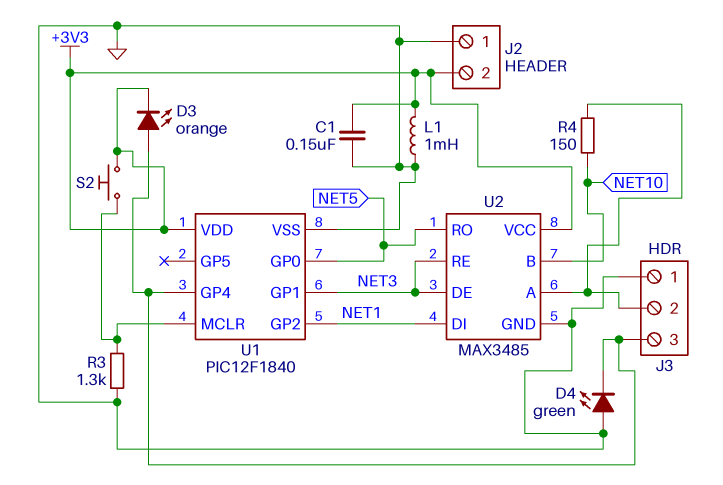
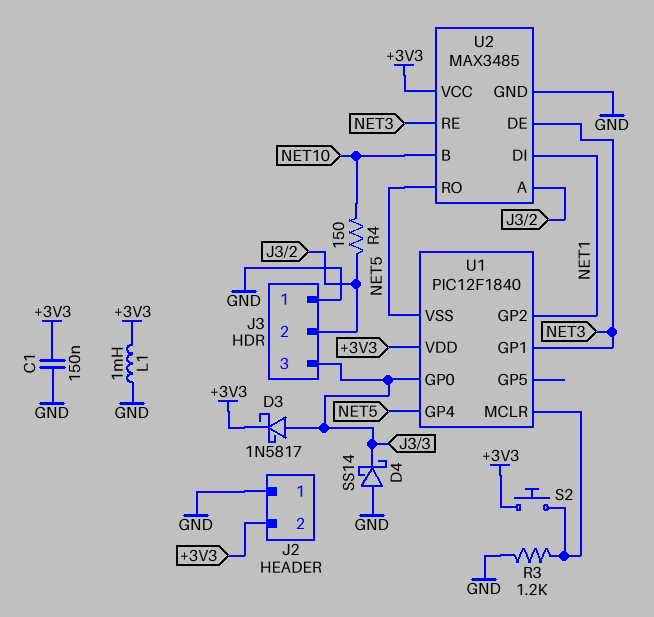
D3: LED orange (A J3/3, K +3V3) -> schottky 1N5817 (A J3/3, K +3V3)
D4: LED green (A GND, K J3/3) -> schottky SS14 (A GND, K J3/3)
R3: 1.3k (GND, U1/MCLR) -> 1.2k (GND, U1/MCLR)
U1 pin GP0: NET5 -> J3/3
U1 pin GP4: J3/3 -> NET5
U1 pin VSS: GND -> NET5

